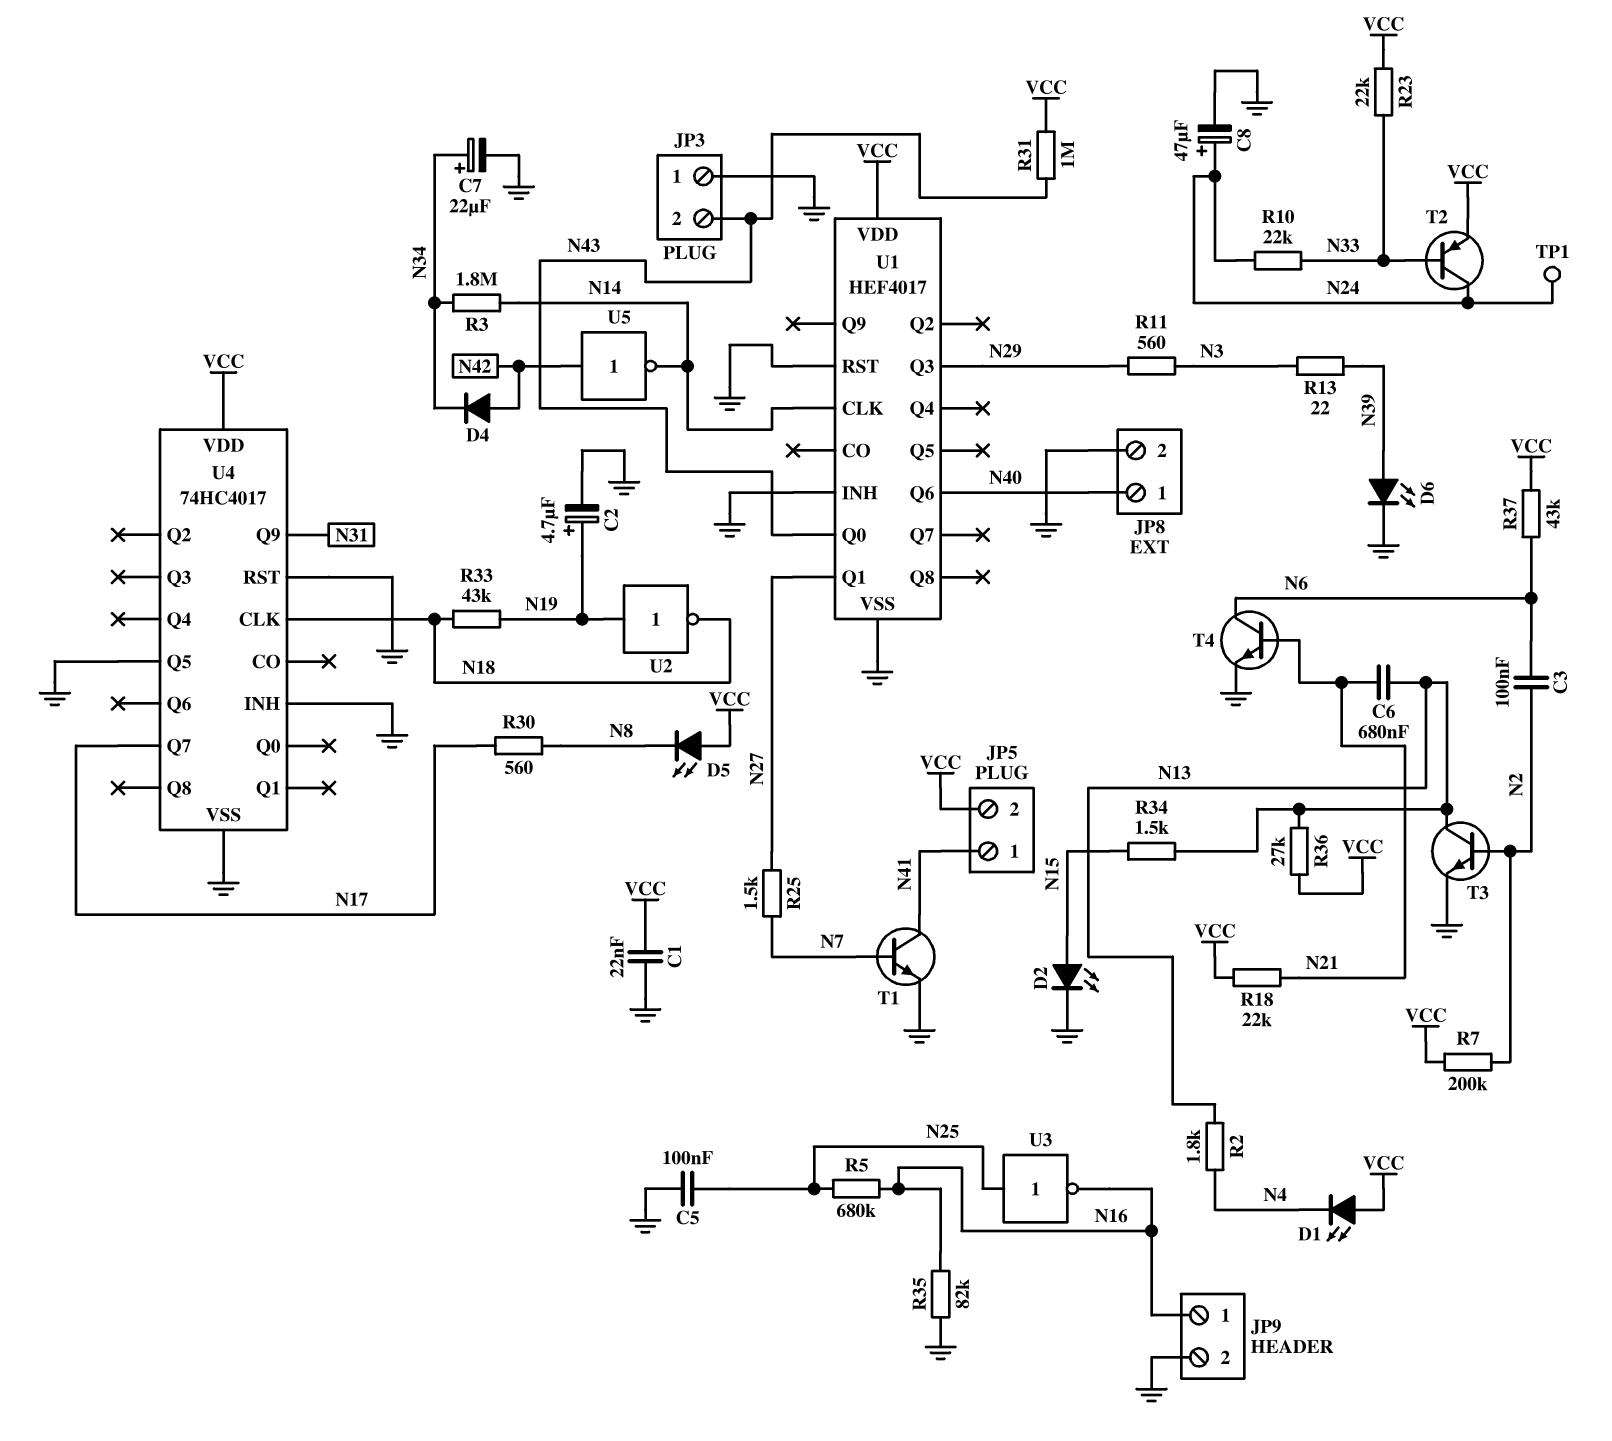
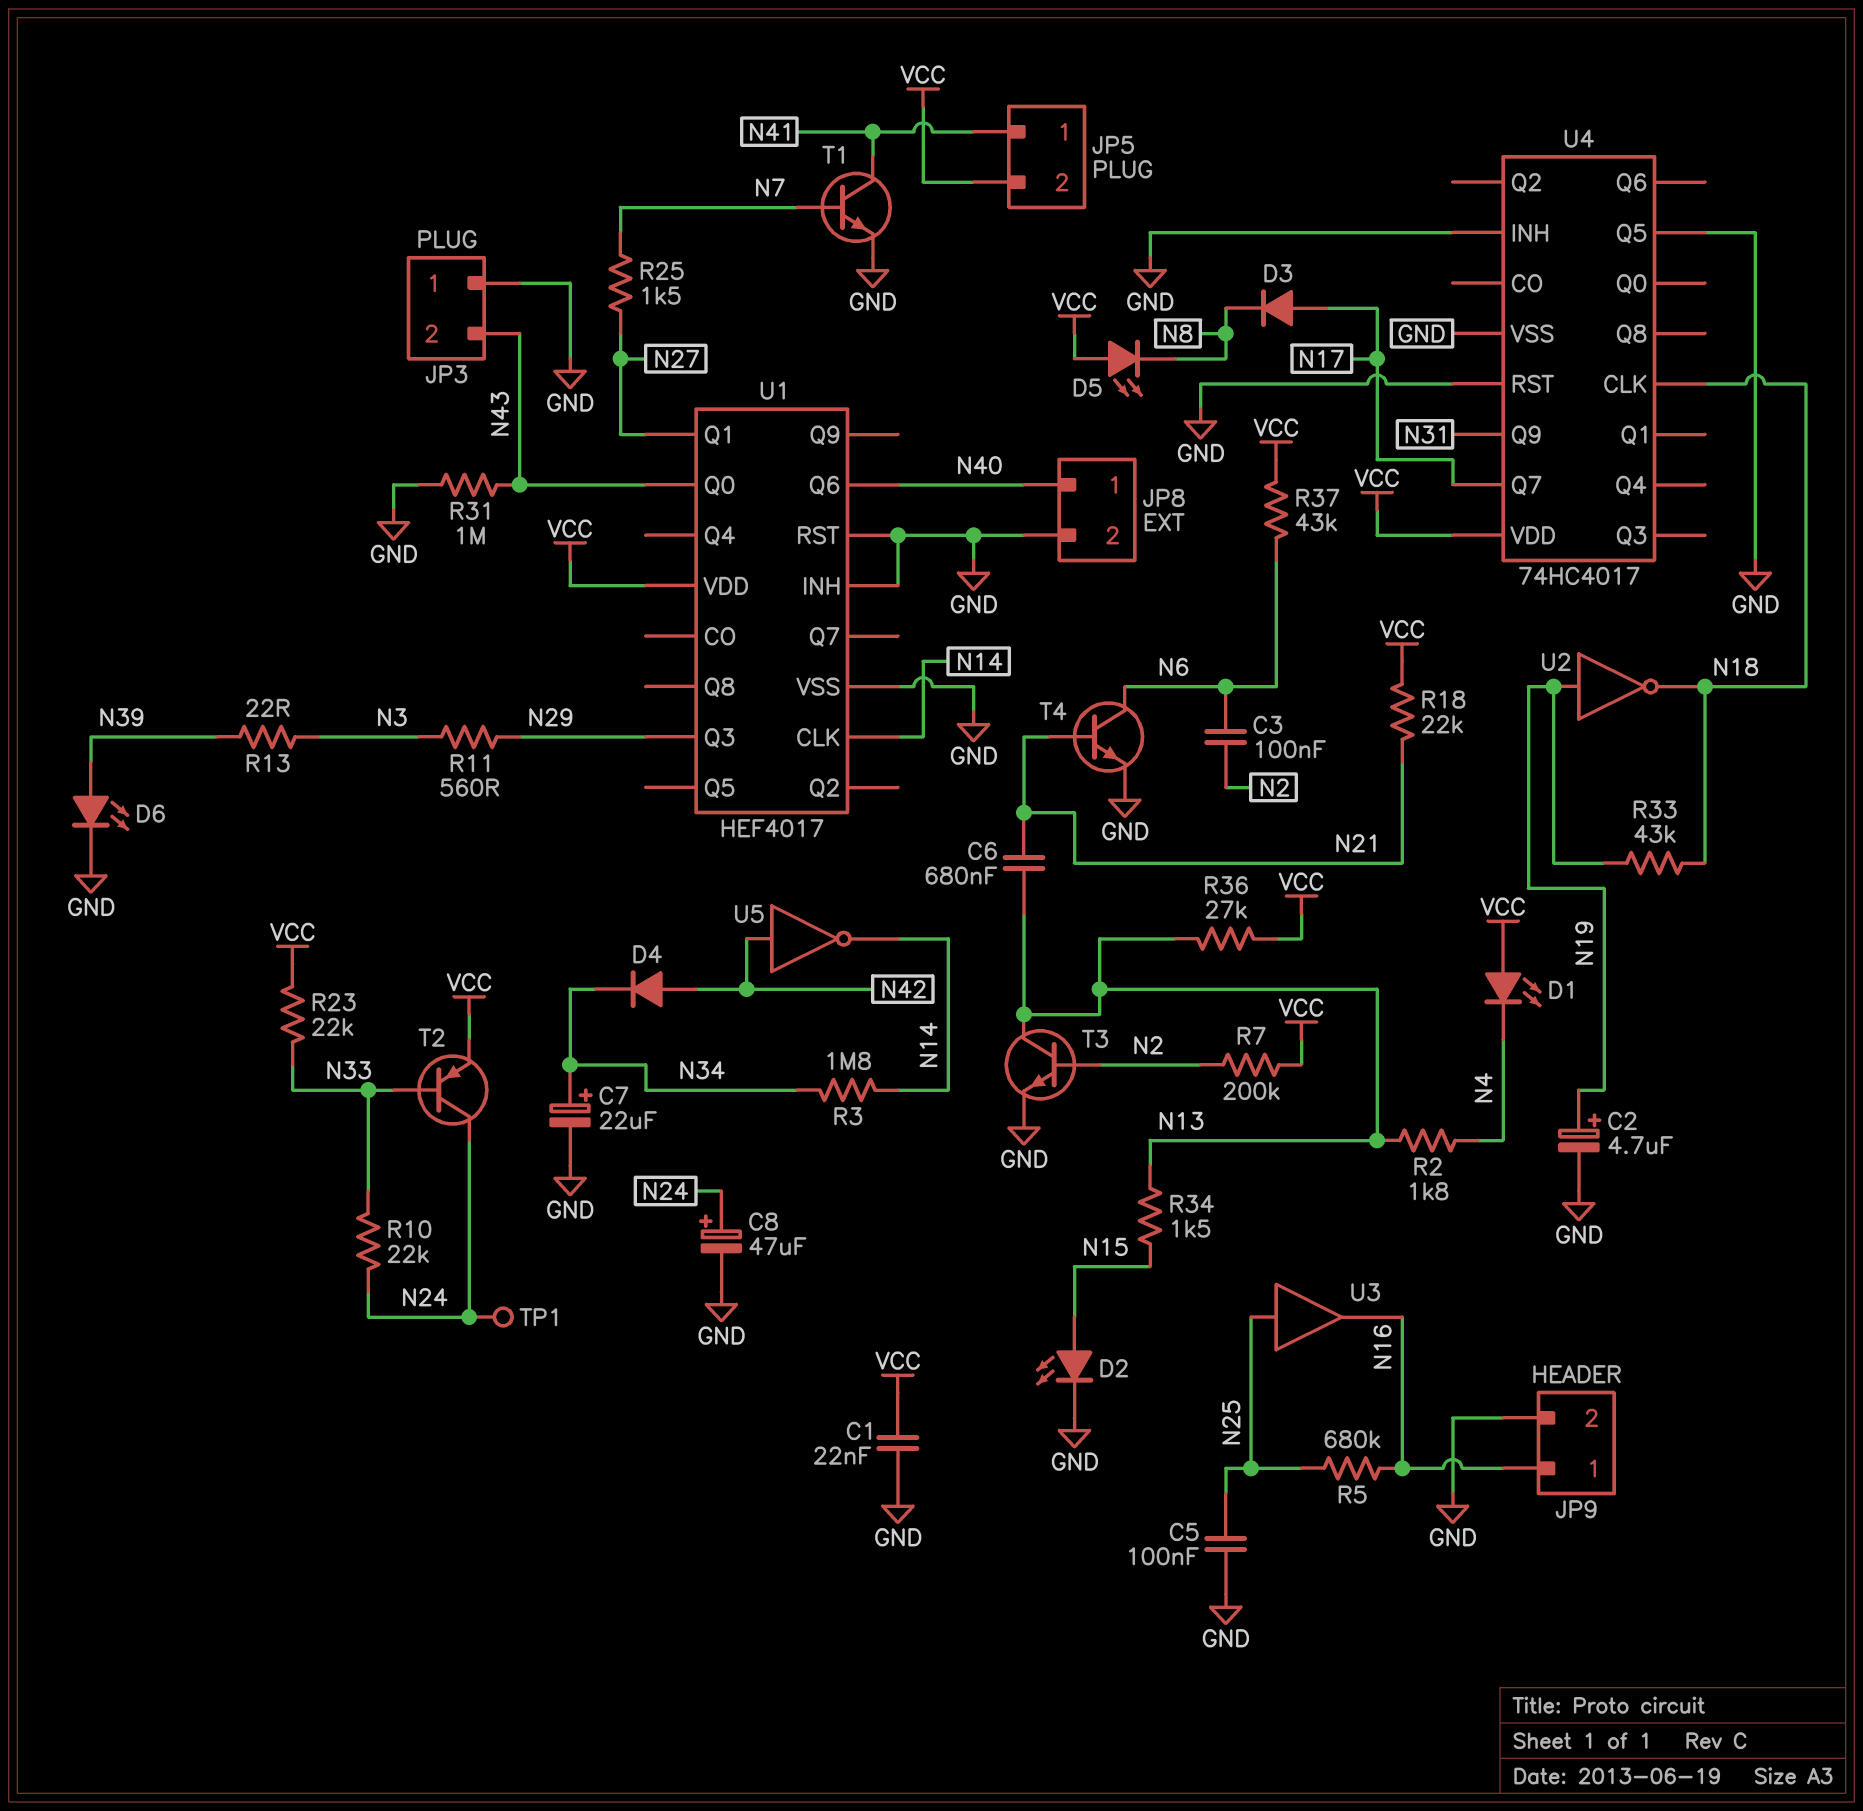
D3: none -> diode (A N17, K N8)
R30: 560 (N8, N17) -> none
R31: 1M (N43, VCC) -> 1M (GND, N43)
R35: 82k (GND, N16) -> none
U3: NOT (in N25, out N16) -> buffer (in N25, out N16)

